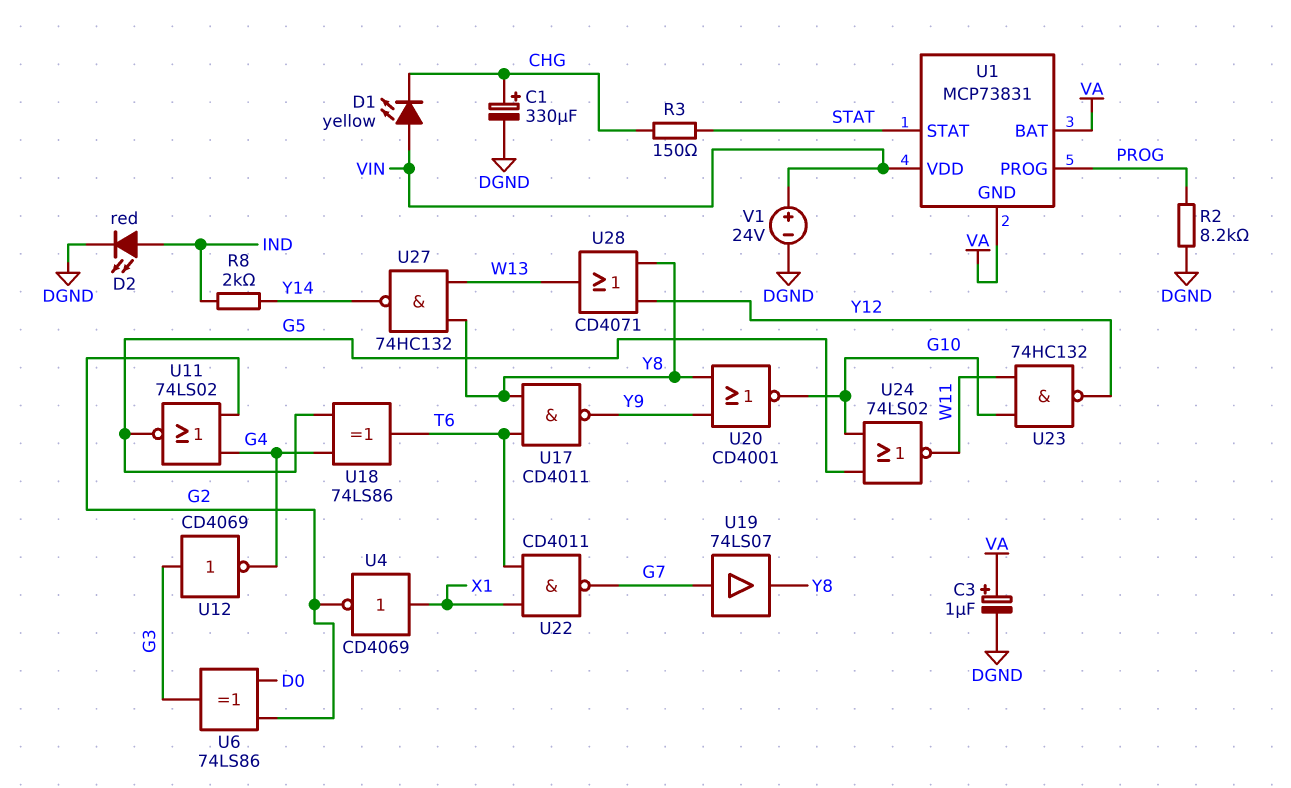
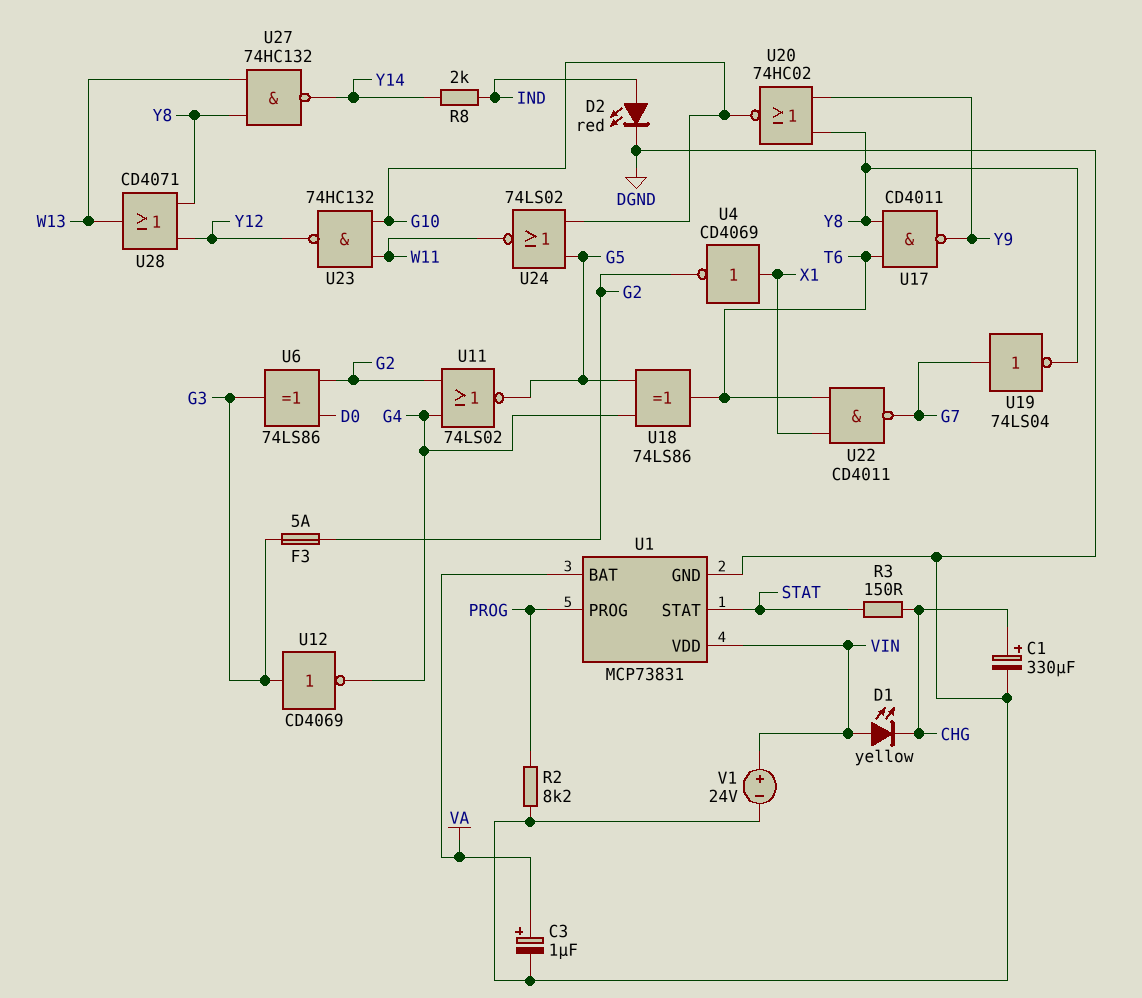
F3: none -> 5A (G2, G3)
U1 pin GND: VA -> DGND
U19: buffer 74LS07 (in G7, out Y8) -> NOT 74LS04 (in G7, out Y8)
U20: NOR CD4001 (in Y8, in Y9, out G10) -> NOR 74HC02 (in Y8, in Y9, out G10)

